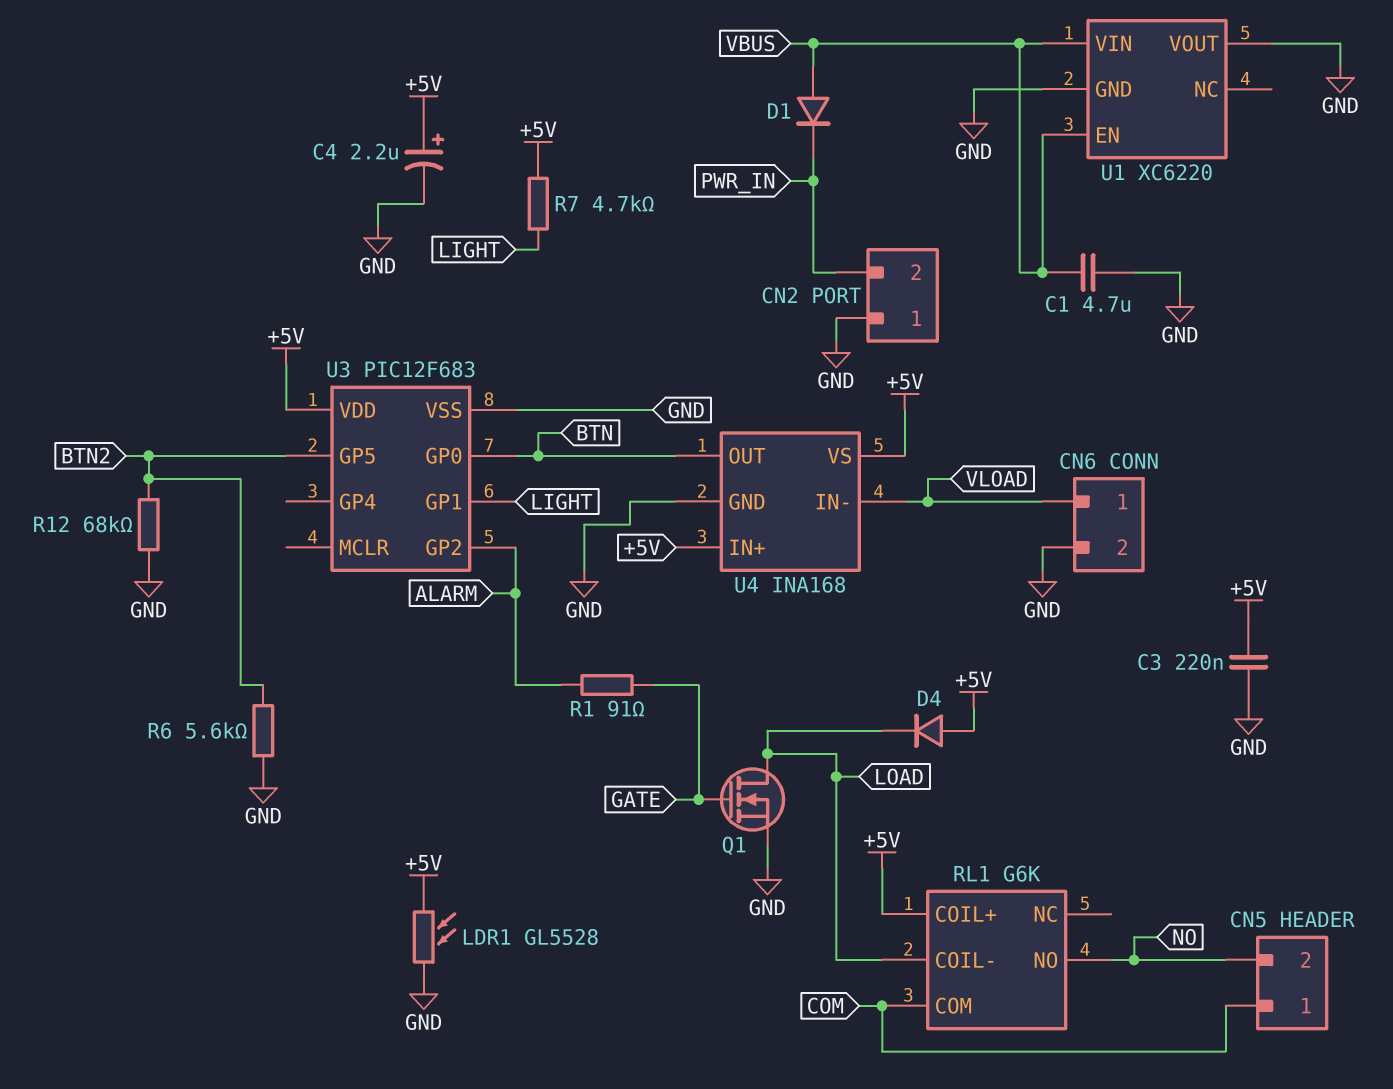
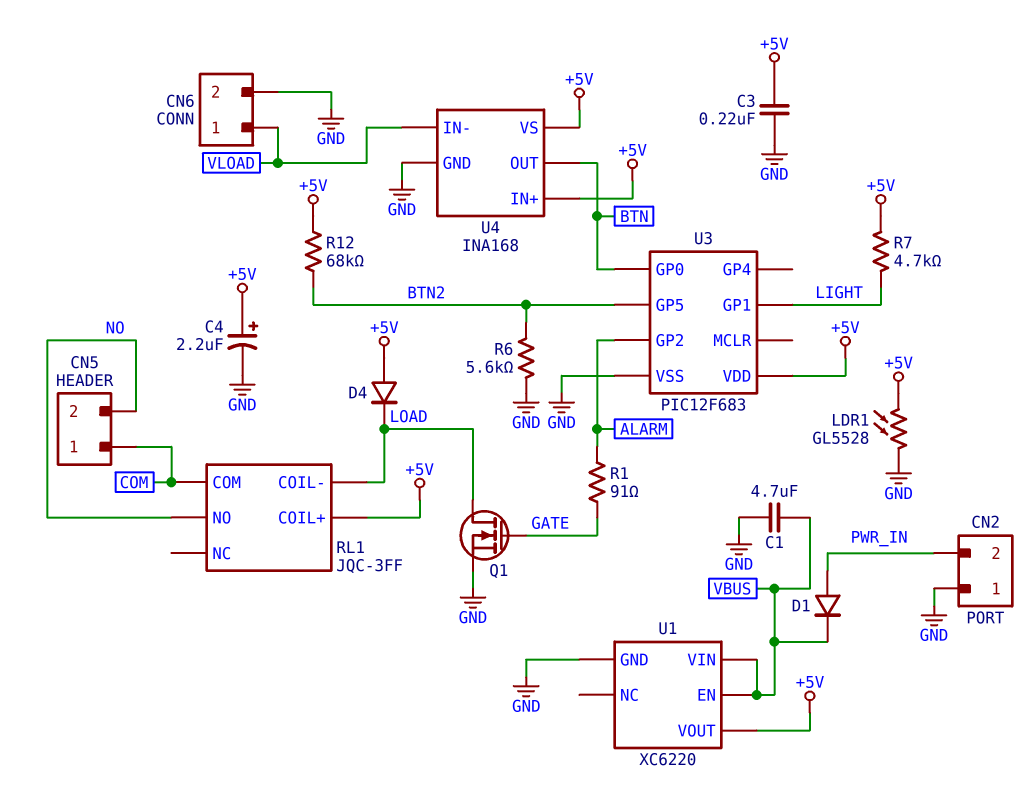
D1: diode (A VBUS, K PWR_IN) -> diode (A PWR_IN, K VBUS)
R12: 68k (BTN2, GND) -> 68k (+5V, BTN2)
RL1: G6K -> JQC-3FF
U1 pin VOUT: GND -> +5V

